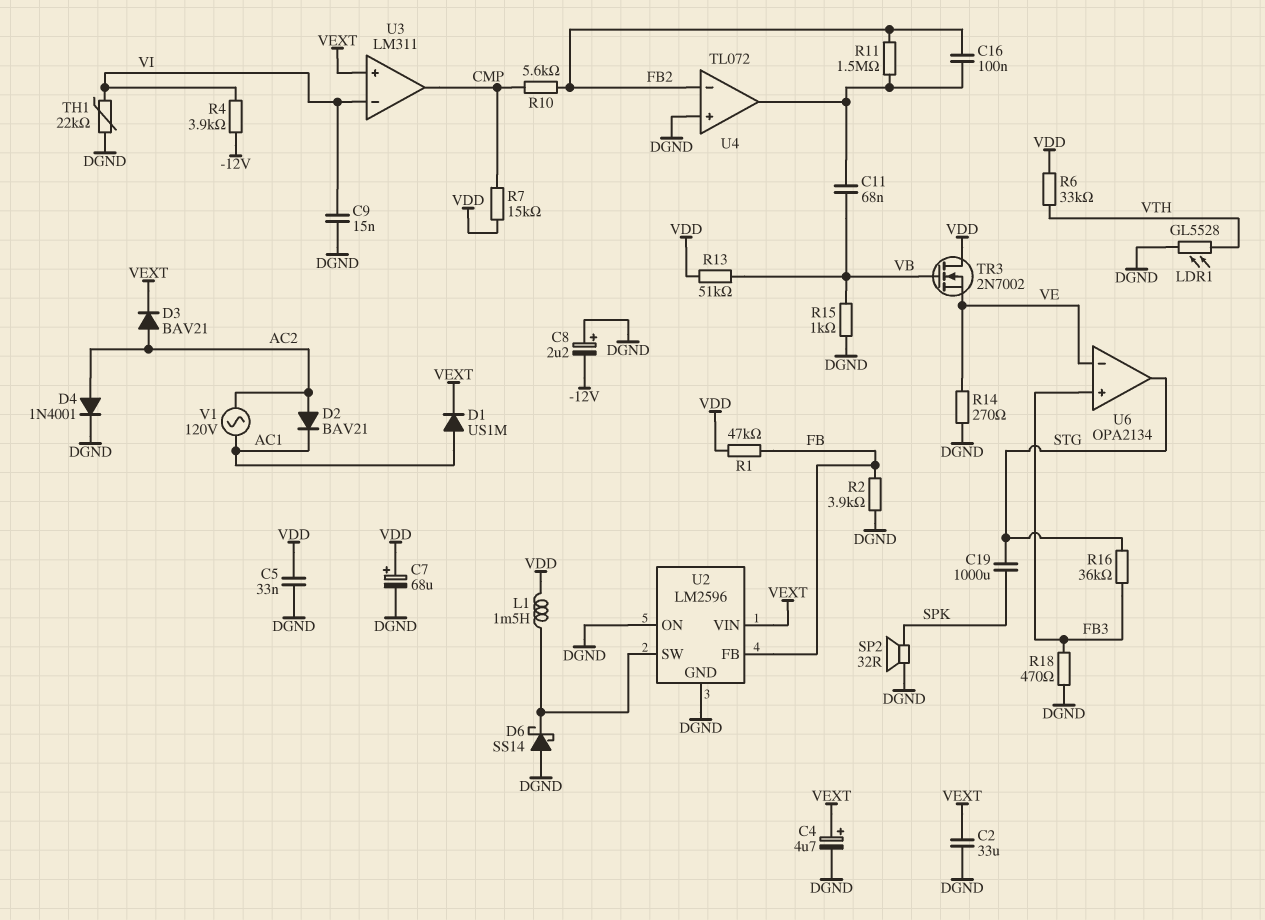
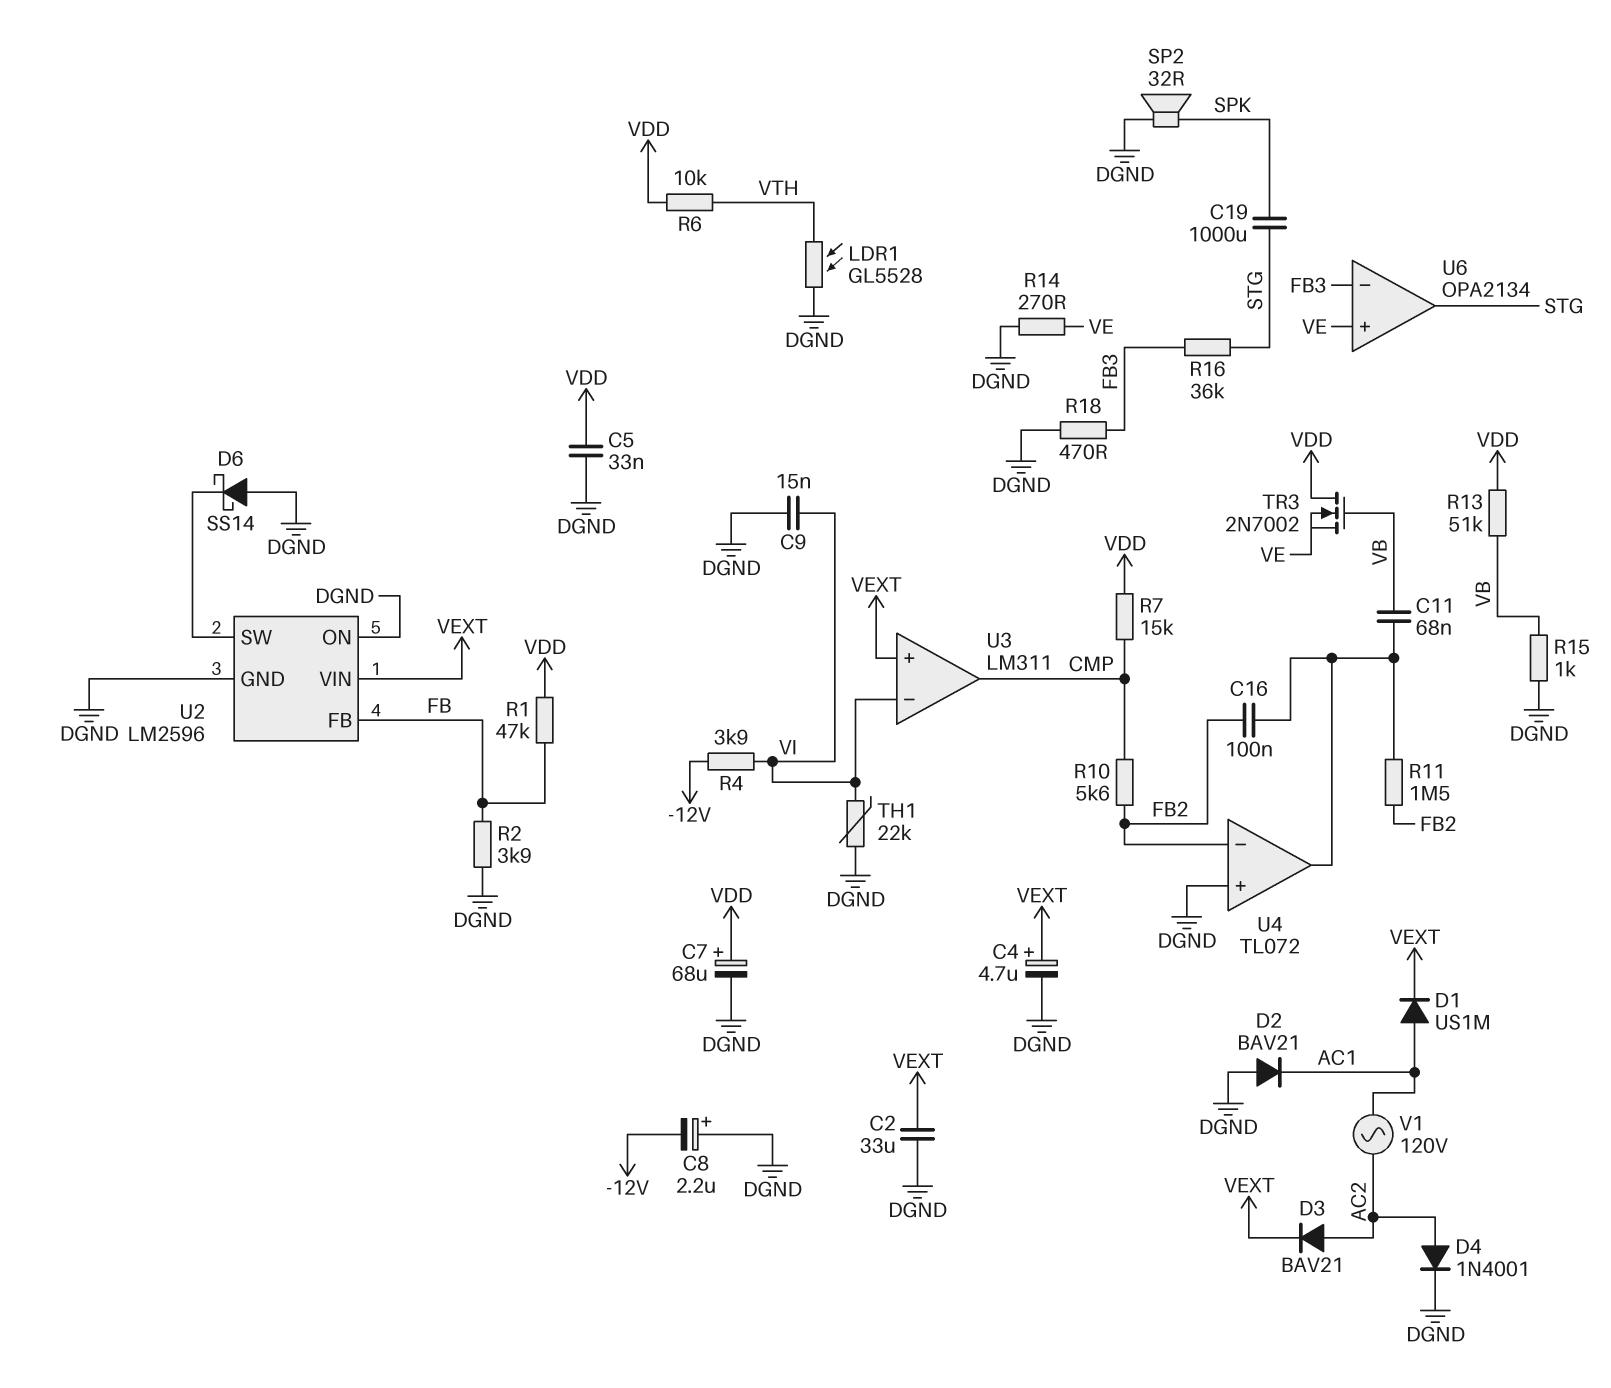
D2: diode BAV21 (A AC2, K AC1) -> diode BAV21 (A DGND, K AC1)
L1: 1.5mH (U2/SW, VDD) -> none
R6: 33k (VDD, VTH) -> 10k (VDD, VTH)
U6 pin in+: FB3 -> VE
U6 pin in-: VE -> FB3

